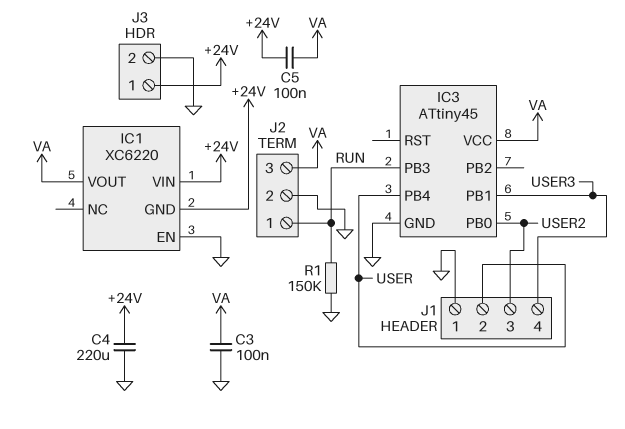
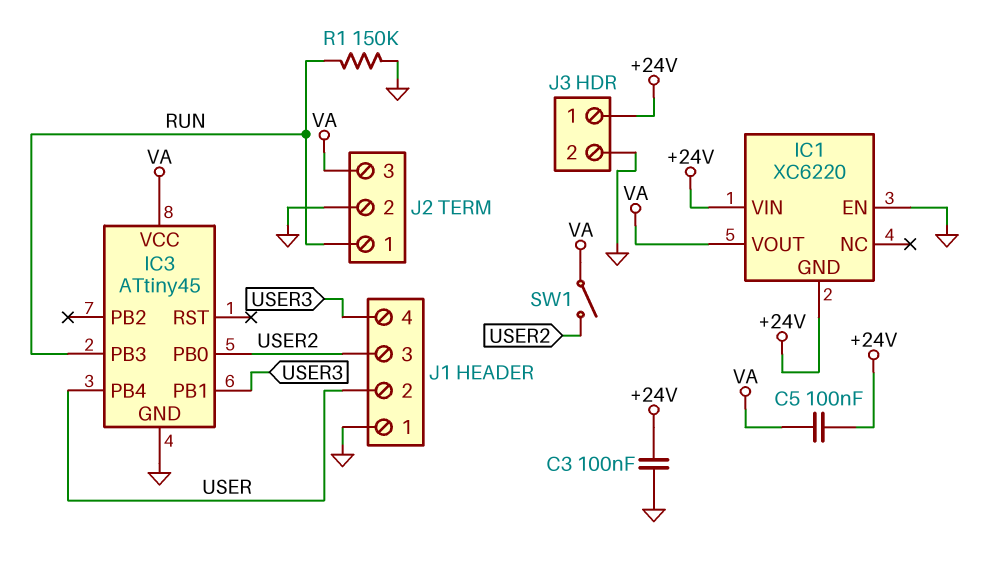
C3: 100nF (GND, VA) -> 100nF (+24V, GND)
C4: 220uF (+24V, GND) -> none
SW1: none -> switch (USER2, VA)

